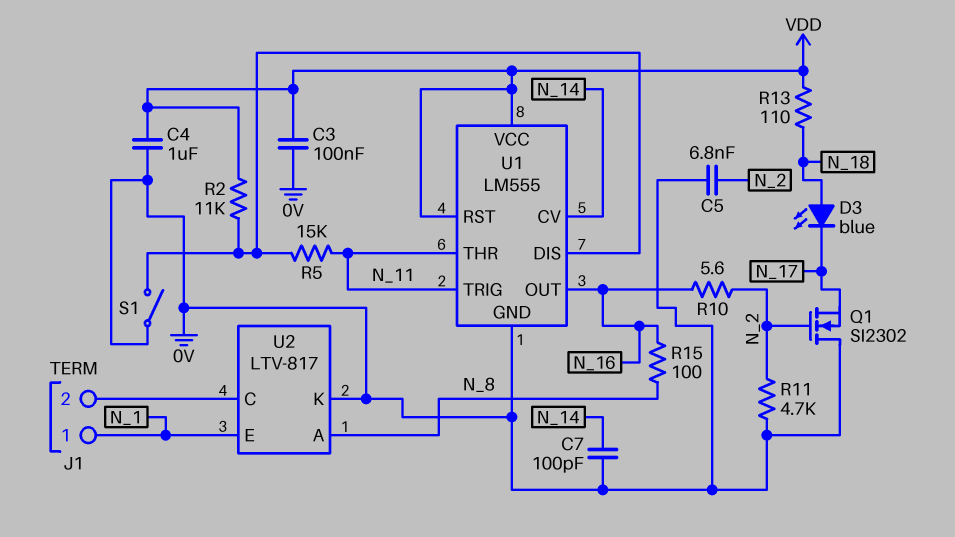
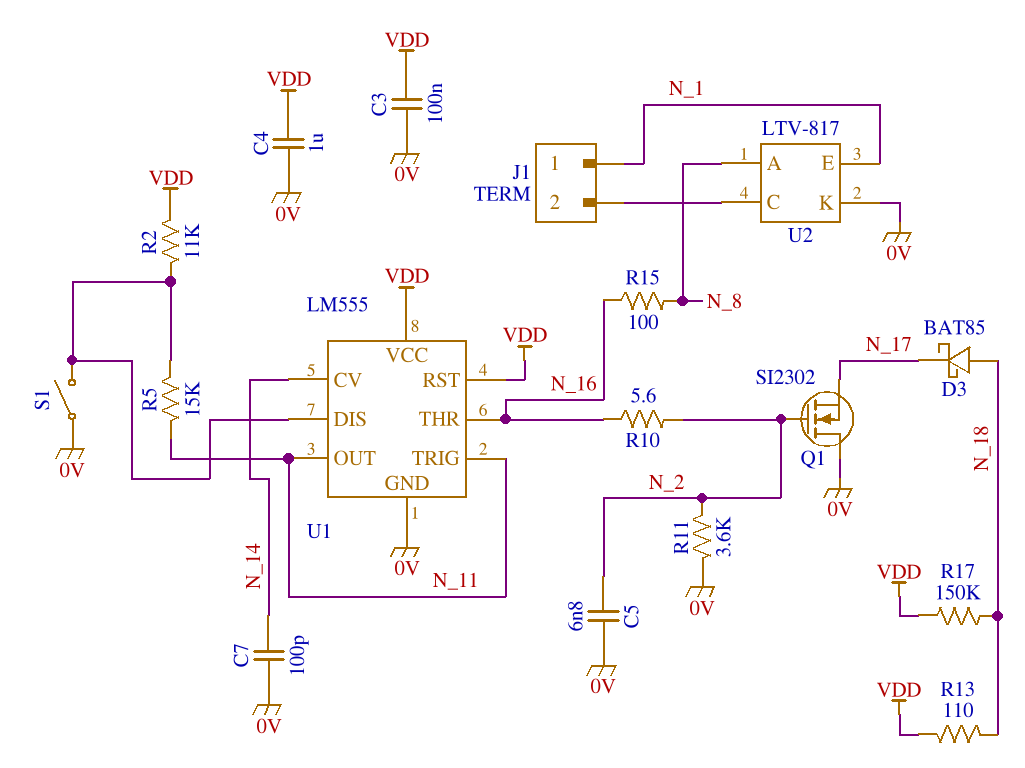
D3: LED blue (A N_18, K N_17) -> schottky BAT85 (A N_18, K N_17)
R11: 4.7k (0V, N_2) -> 3.6k (0V, N_2)
R17: none -> 150k (N_18, VDD)
U1 pin OUT: N_16 -> N_11
U1 pin THR: N_11 -> N_16

